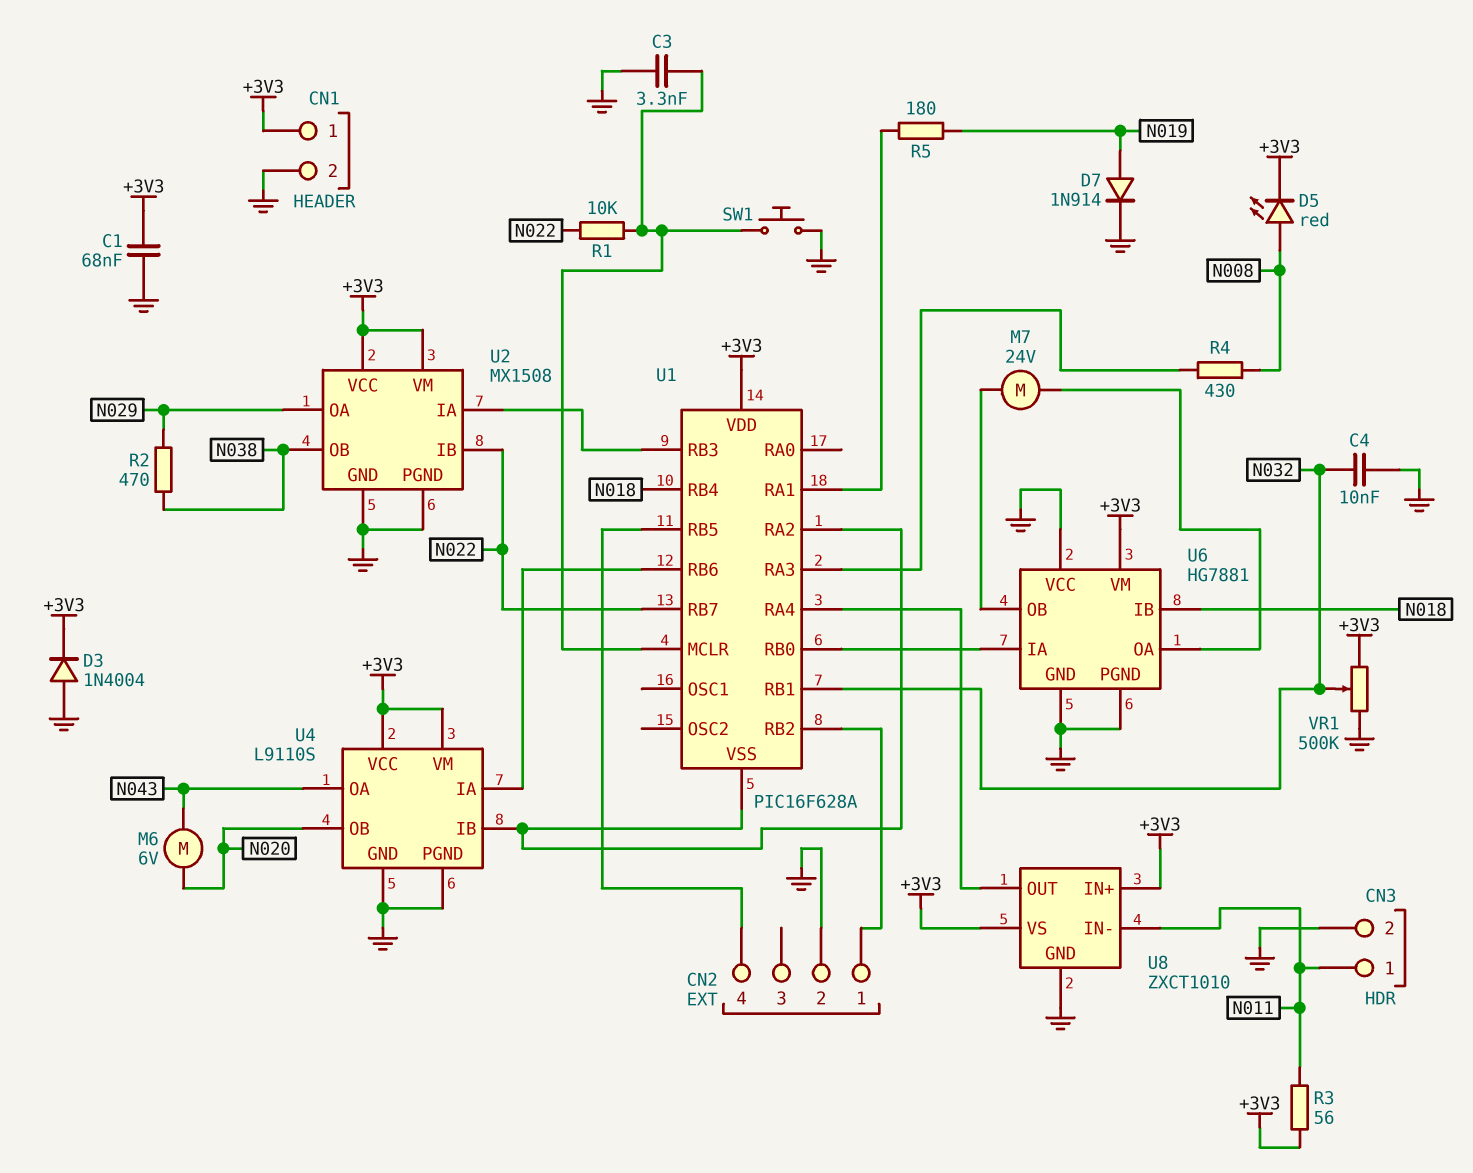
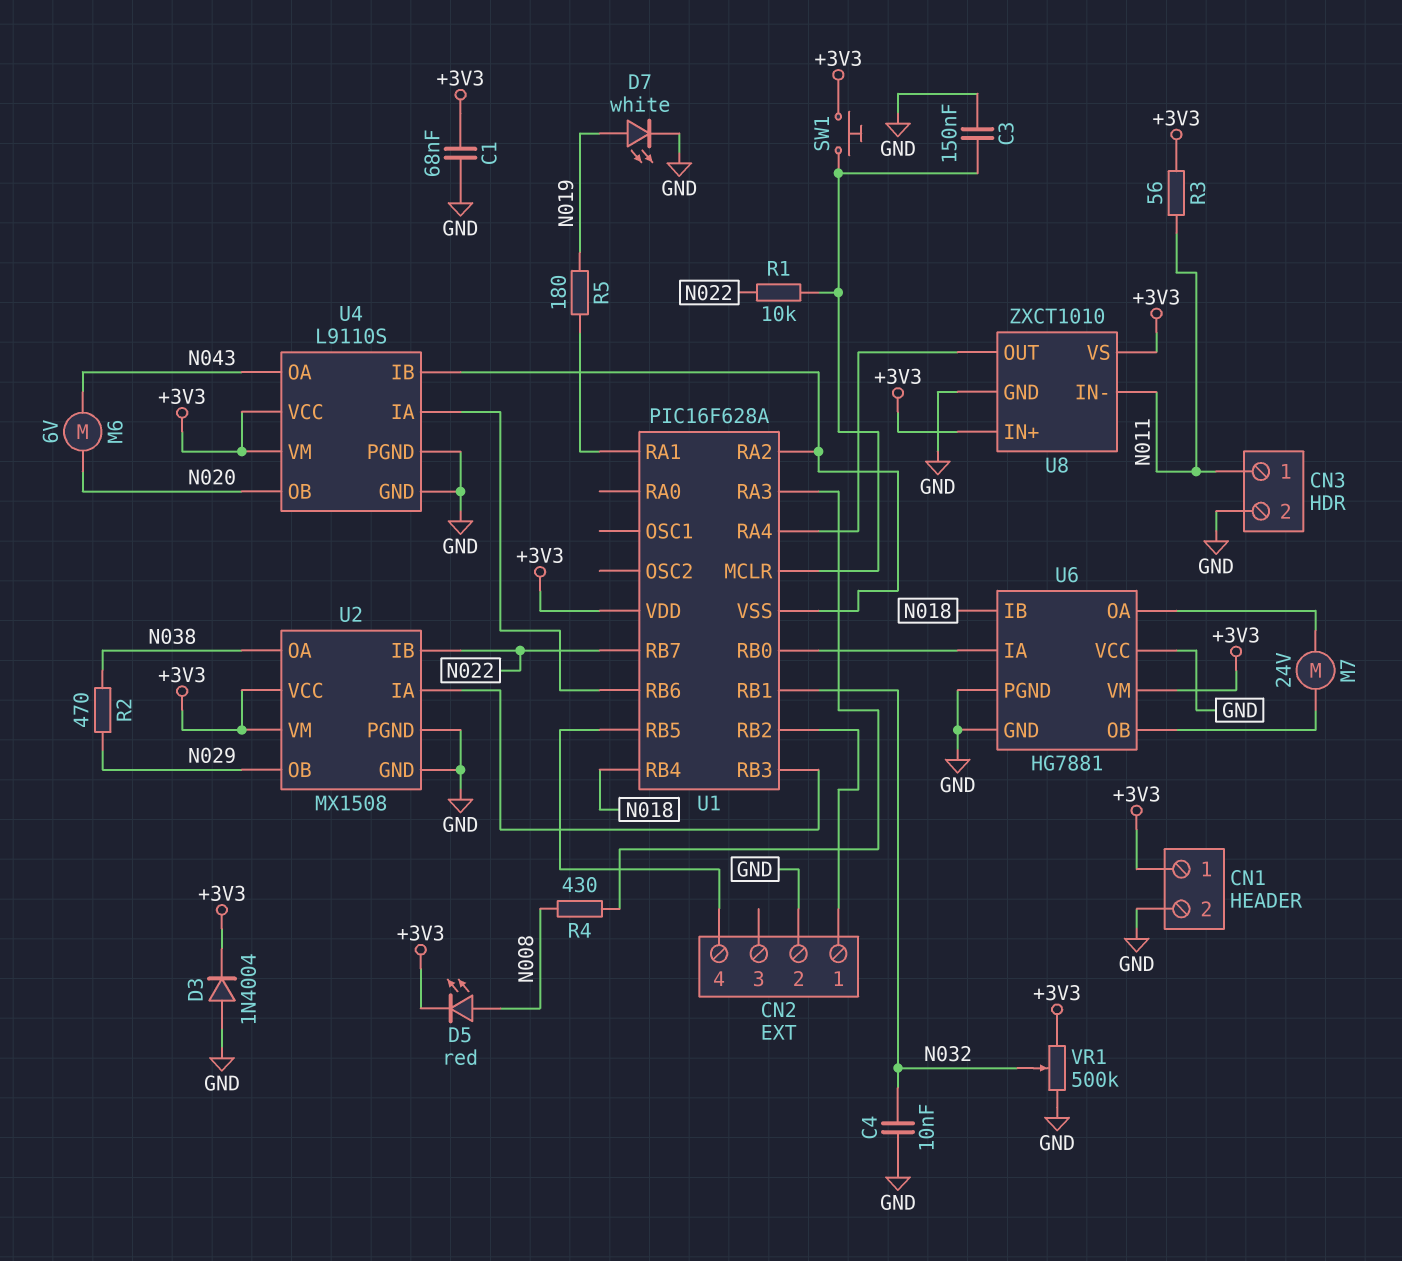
C3: 3.3nF (GND, U1/MCLR) -> 150nF (GND, U1/MCLR)
D7: diode 1N914 (A N019, K GND) -> LED white (A N019, K GND)
SW1: button (GND, U1/MCLR) -> button (+3V3, U1/MCLR)
U2 pin OA: N029 -> N038
U2 pin OB: N038 -> N029

